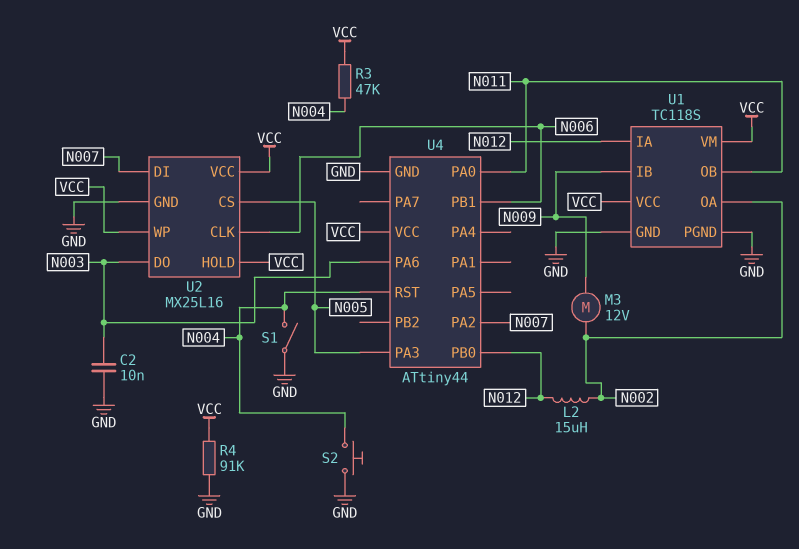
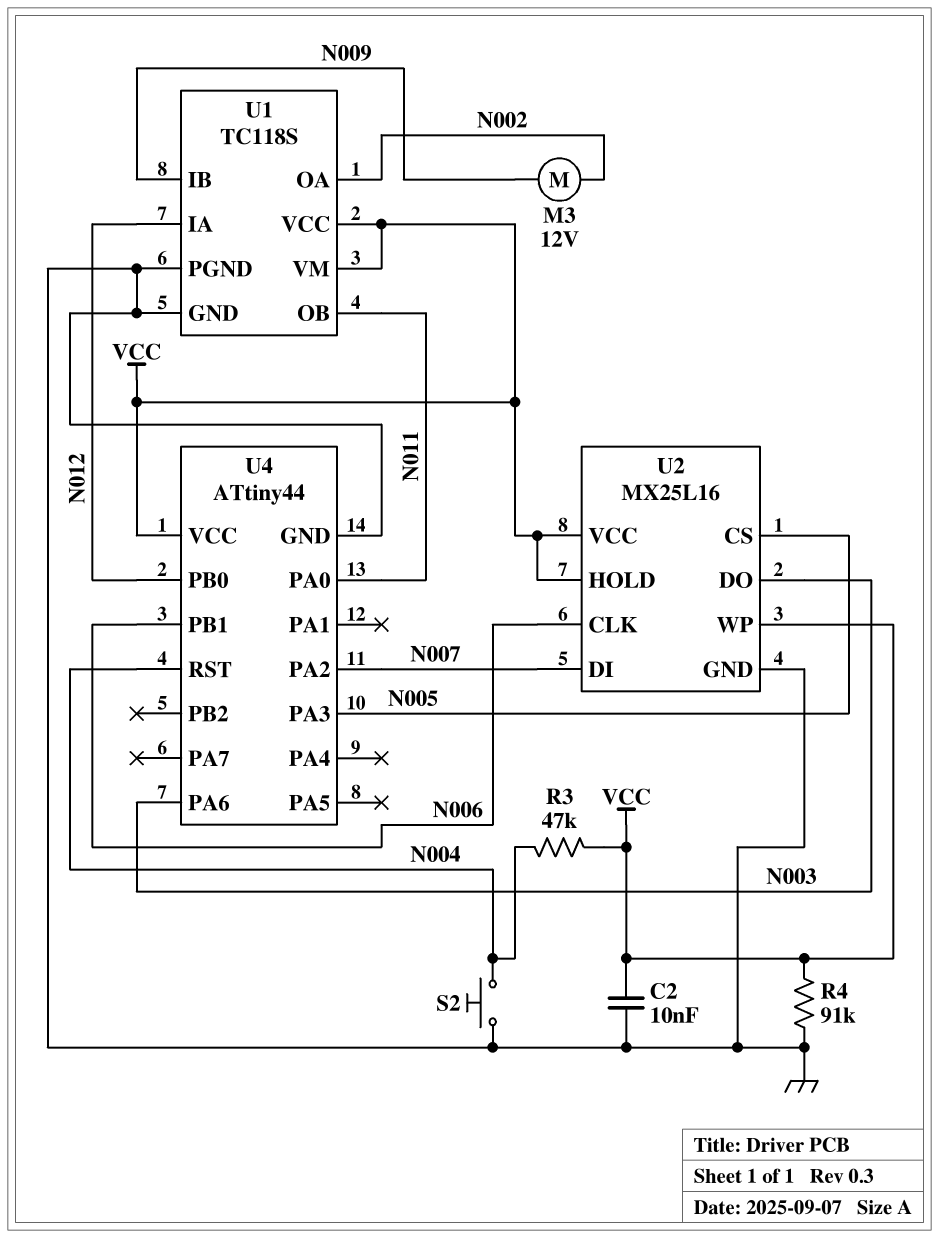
C2: 10nF (GND, N003) -> 10nF (GND, VCC)
L2: 15uH (N002, N012) -> none
S1: switch (GND, N004) -> none

